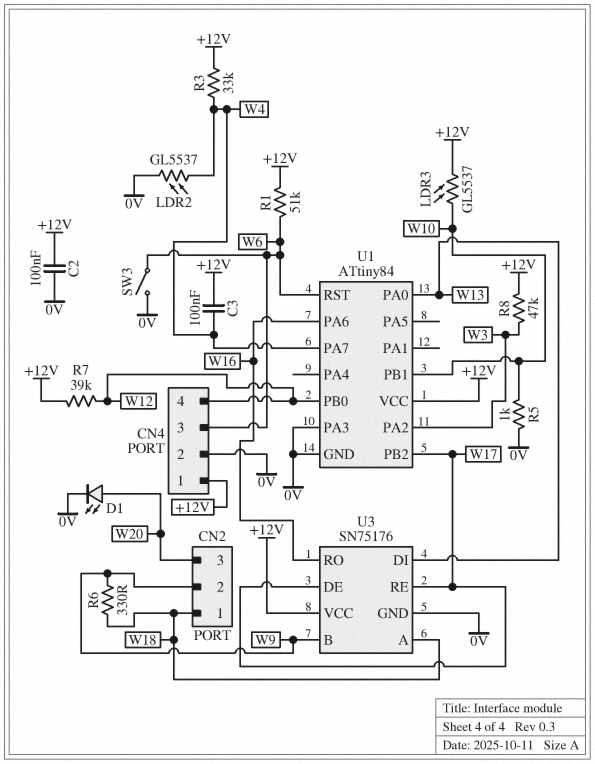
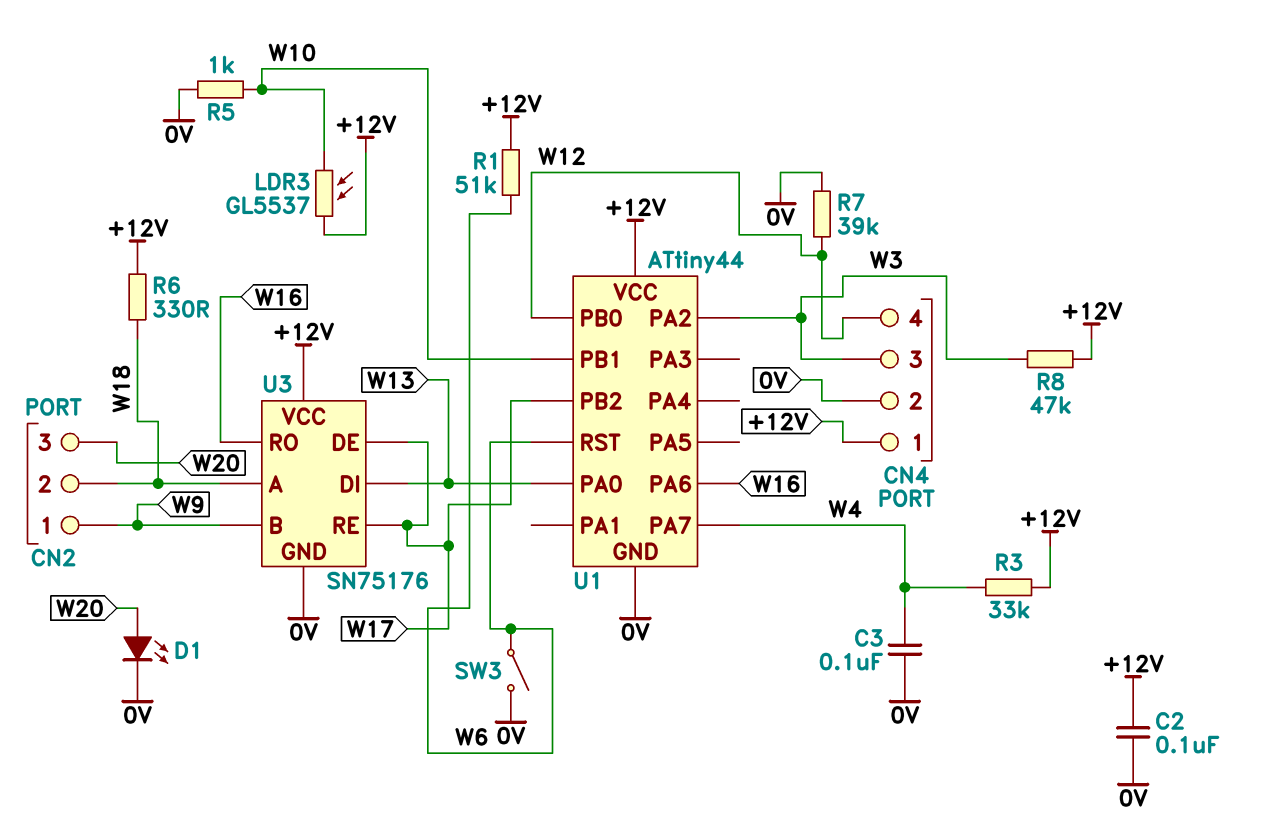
C3: 100nF (+12V, W4) -> 100nF (0V, W4)
CN2 pin 1: W18 -> W9
CN2 pin 2: W9 -> W18
CN4 pin 3: W6 -> W3
LDR2: GL5537 (0V, W4) -> none
R6: 330 (W9, W18) -> 330 (+12V, W18)
R7: 39k (+12V, W12) -> 39k (0V, W12)
U1: ATtiny84 -> ATtiny44
U1 pin PA3: 0V -> none

